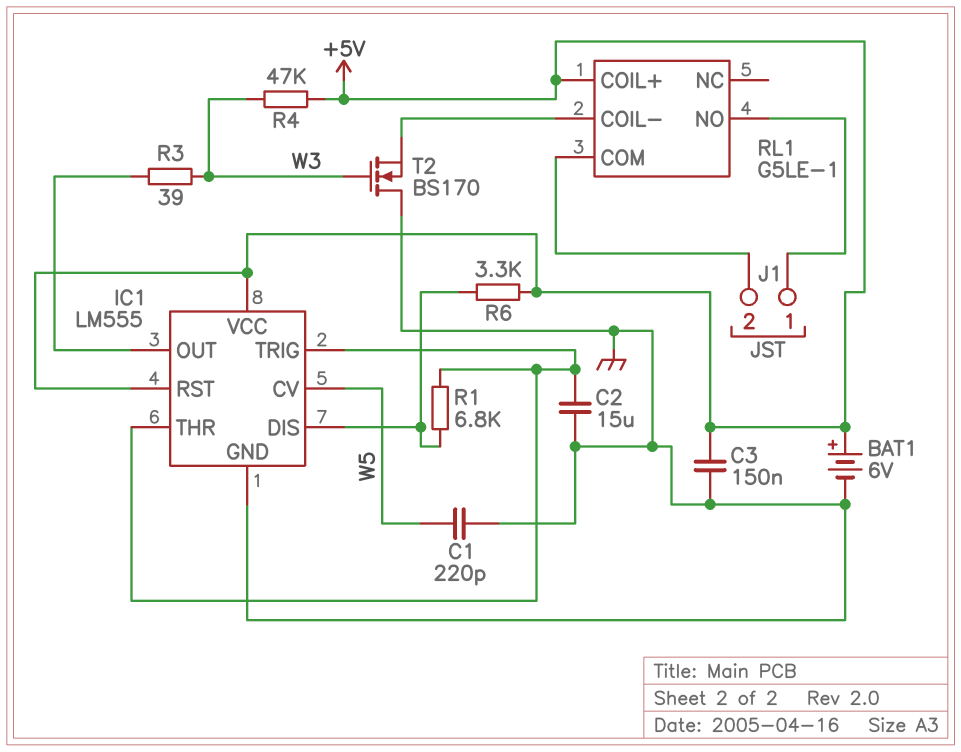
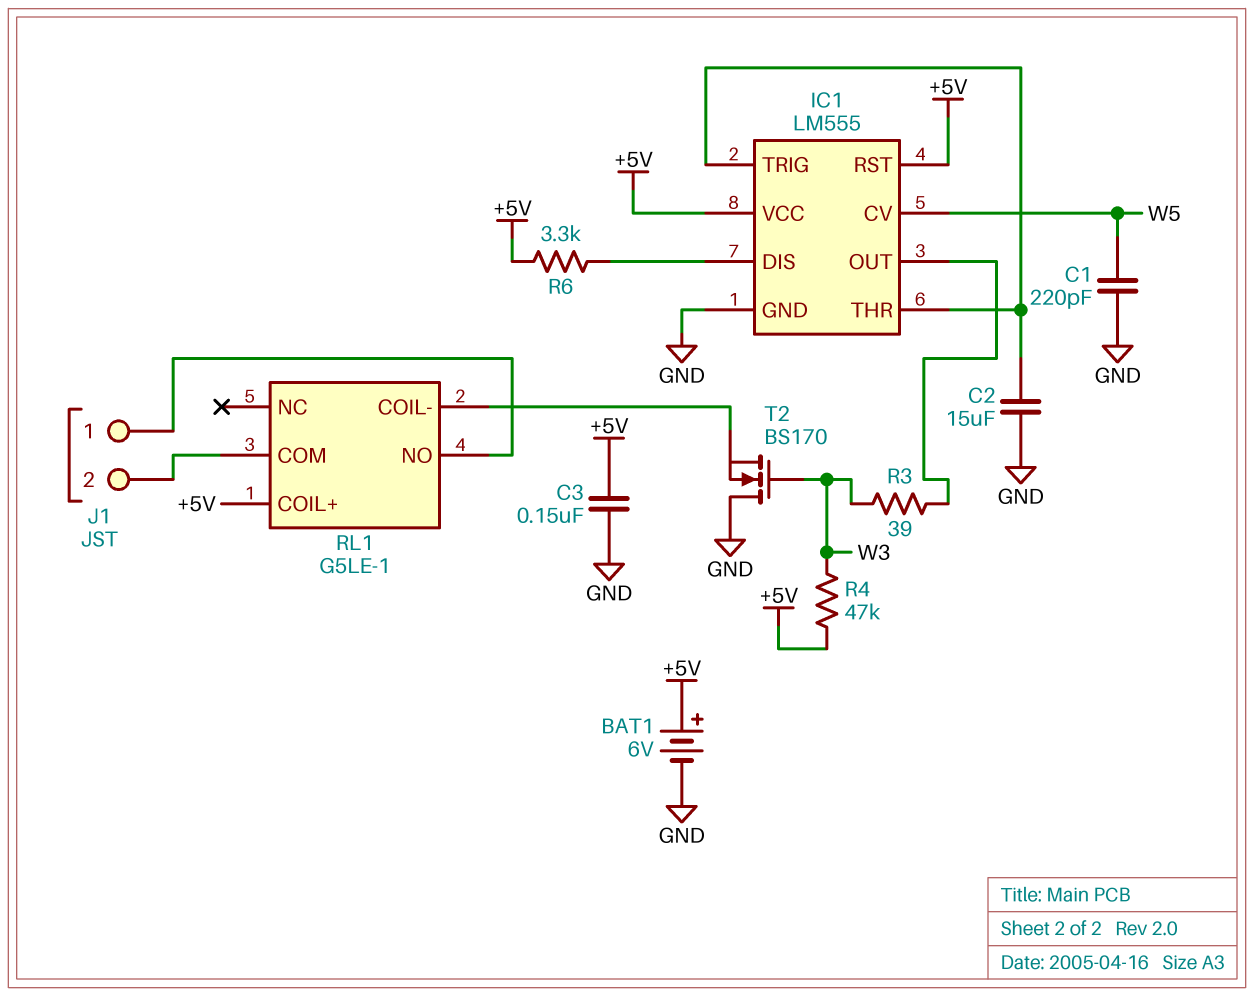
R1: 6.8k (IC1/DIS, IC1/THR) -> none

